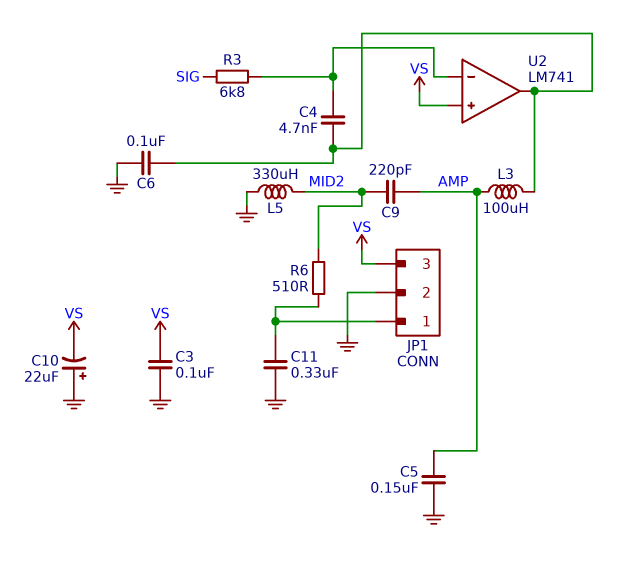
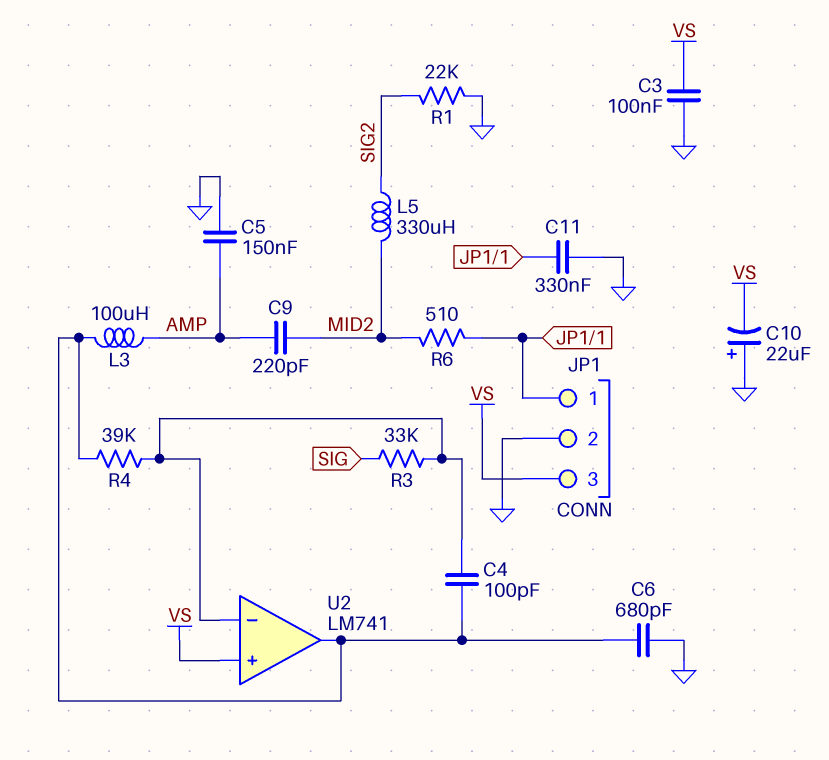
C4: 4.7nF (U2/in-, U2/out) -> 100pF (U2/in-, U2/out)
C6: 100nF (GND, U2/out) -> 680pF (GND, U2/out)
L5: 330uH (GND, MID2) -> 330uH (MID2, SIG2)
R1: none -> 22k (GND, SIG2)
R3: 6.8k (SIG, U2/in-) -> 33k (SIG, U2/in-)
R4: none -> 39k (U2/in-, U2/out)

